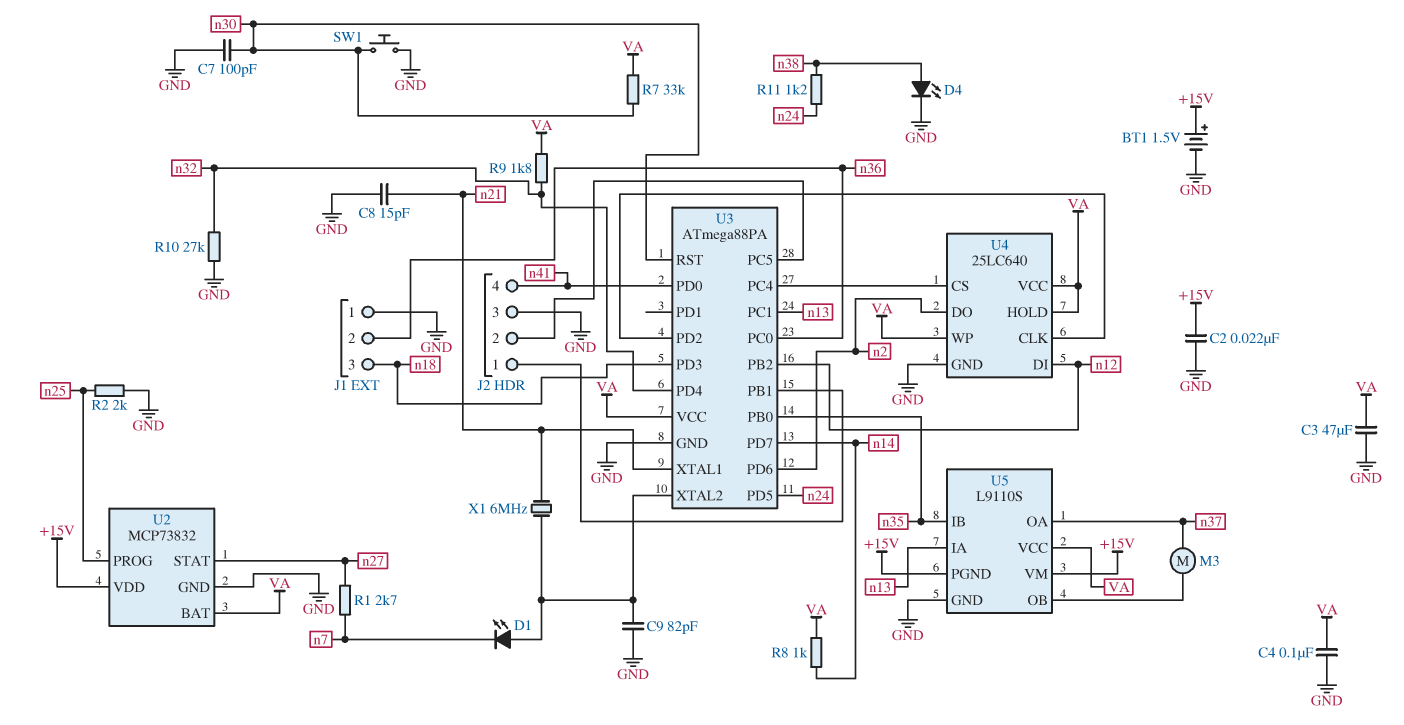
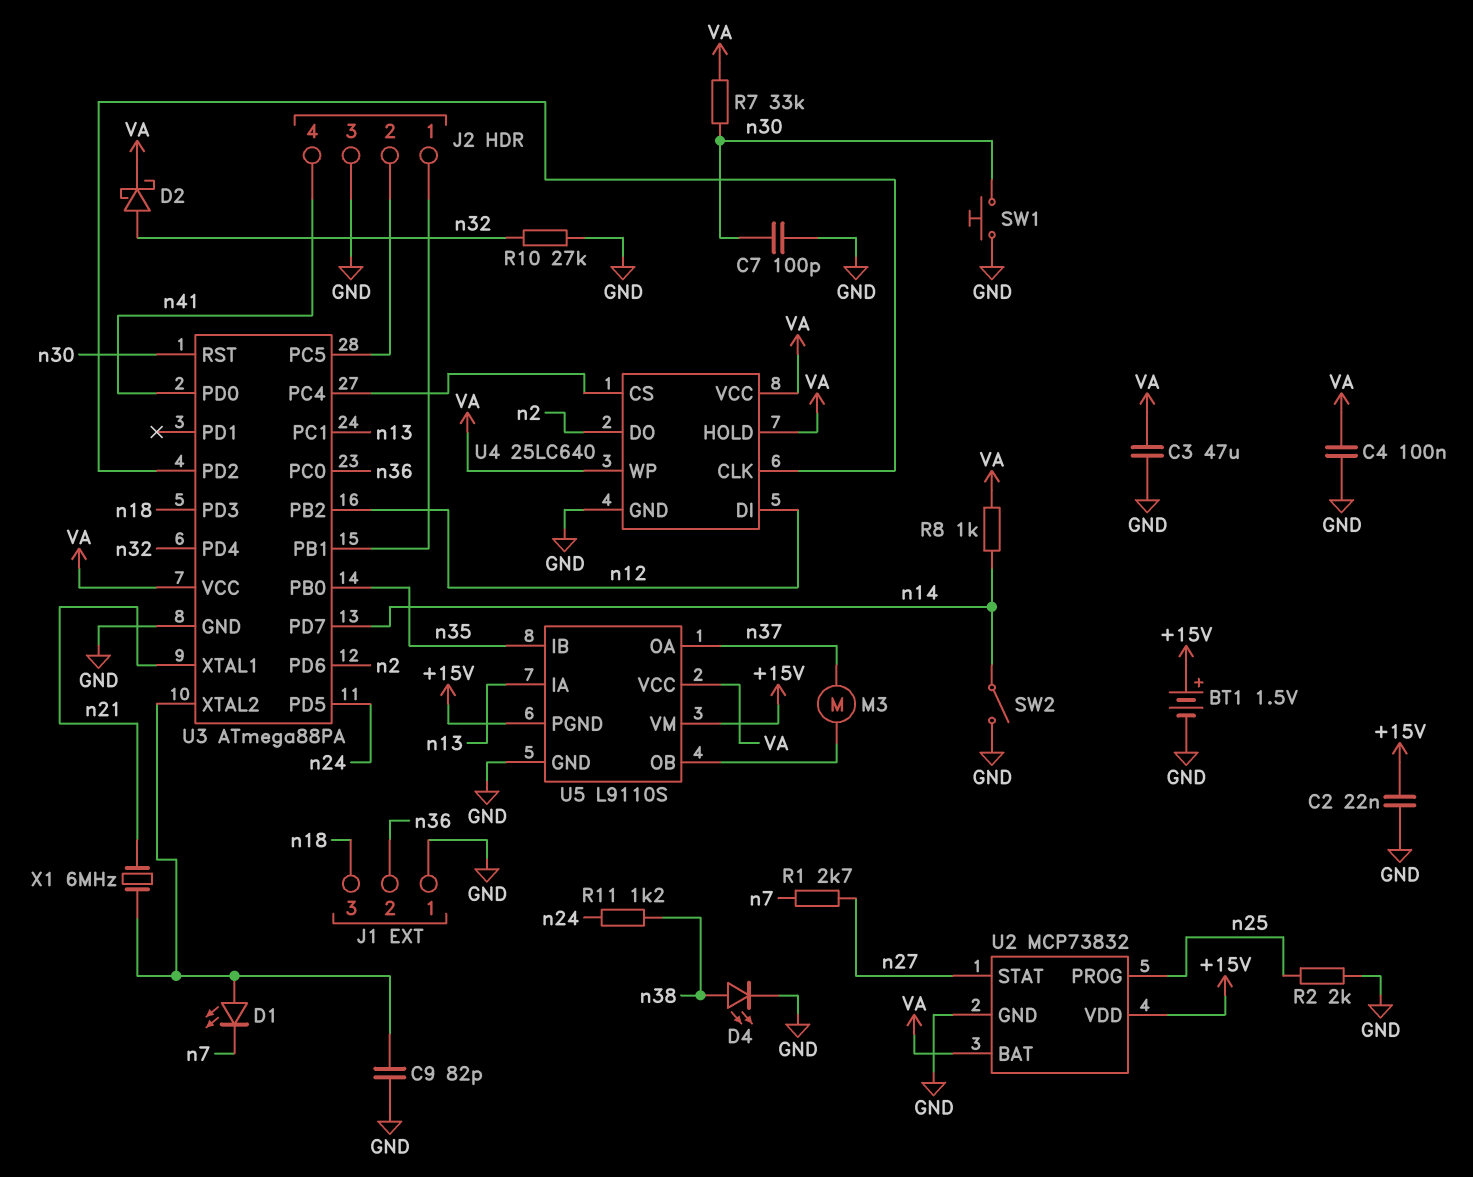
C8: 15pF (GND, n21) -> none
D2: none -> schottky (A n32, K VA)
R9: 1.8k (VA, n32) -> none
SW2: none -> switch (GND, n14)

